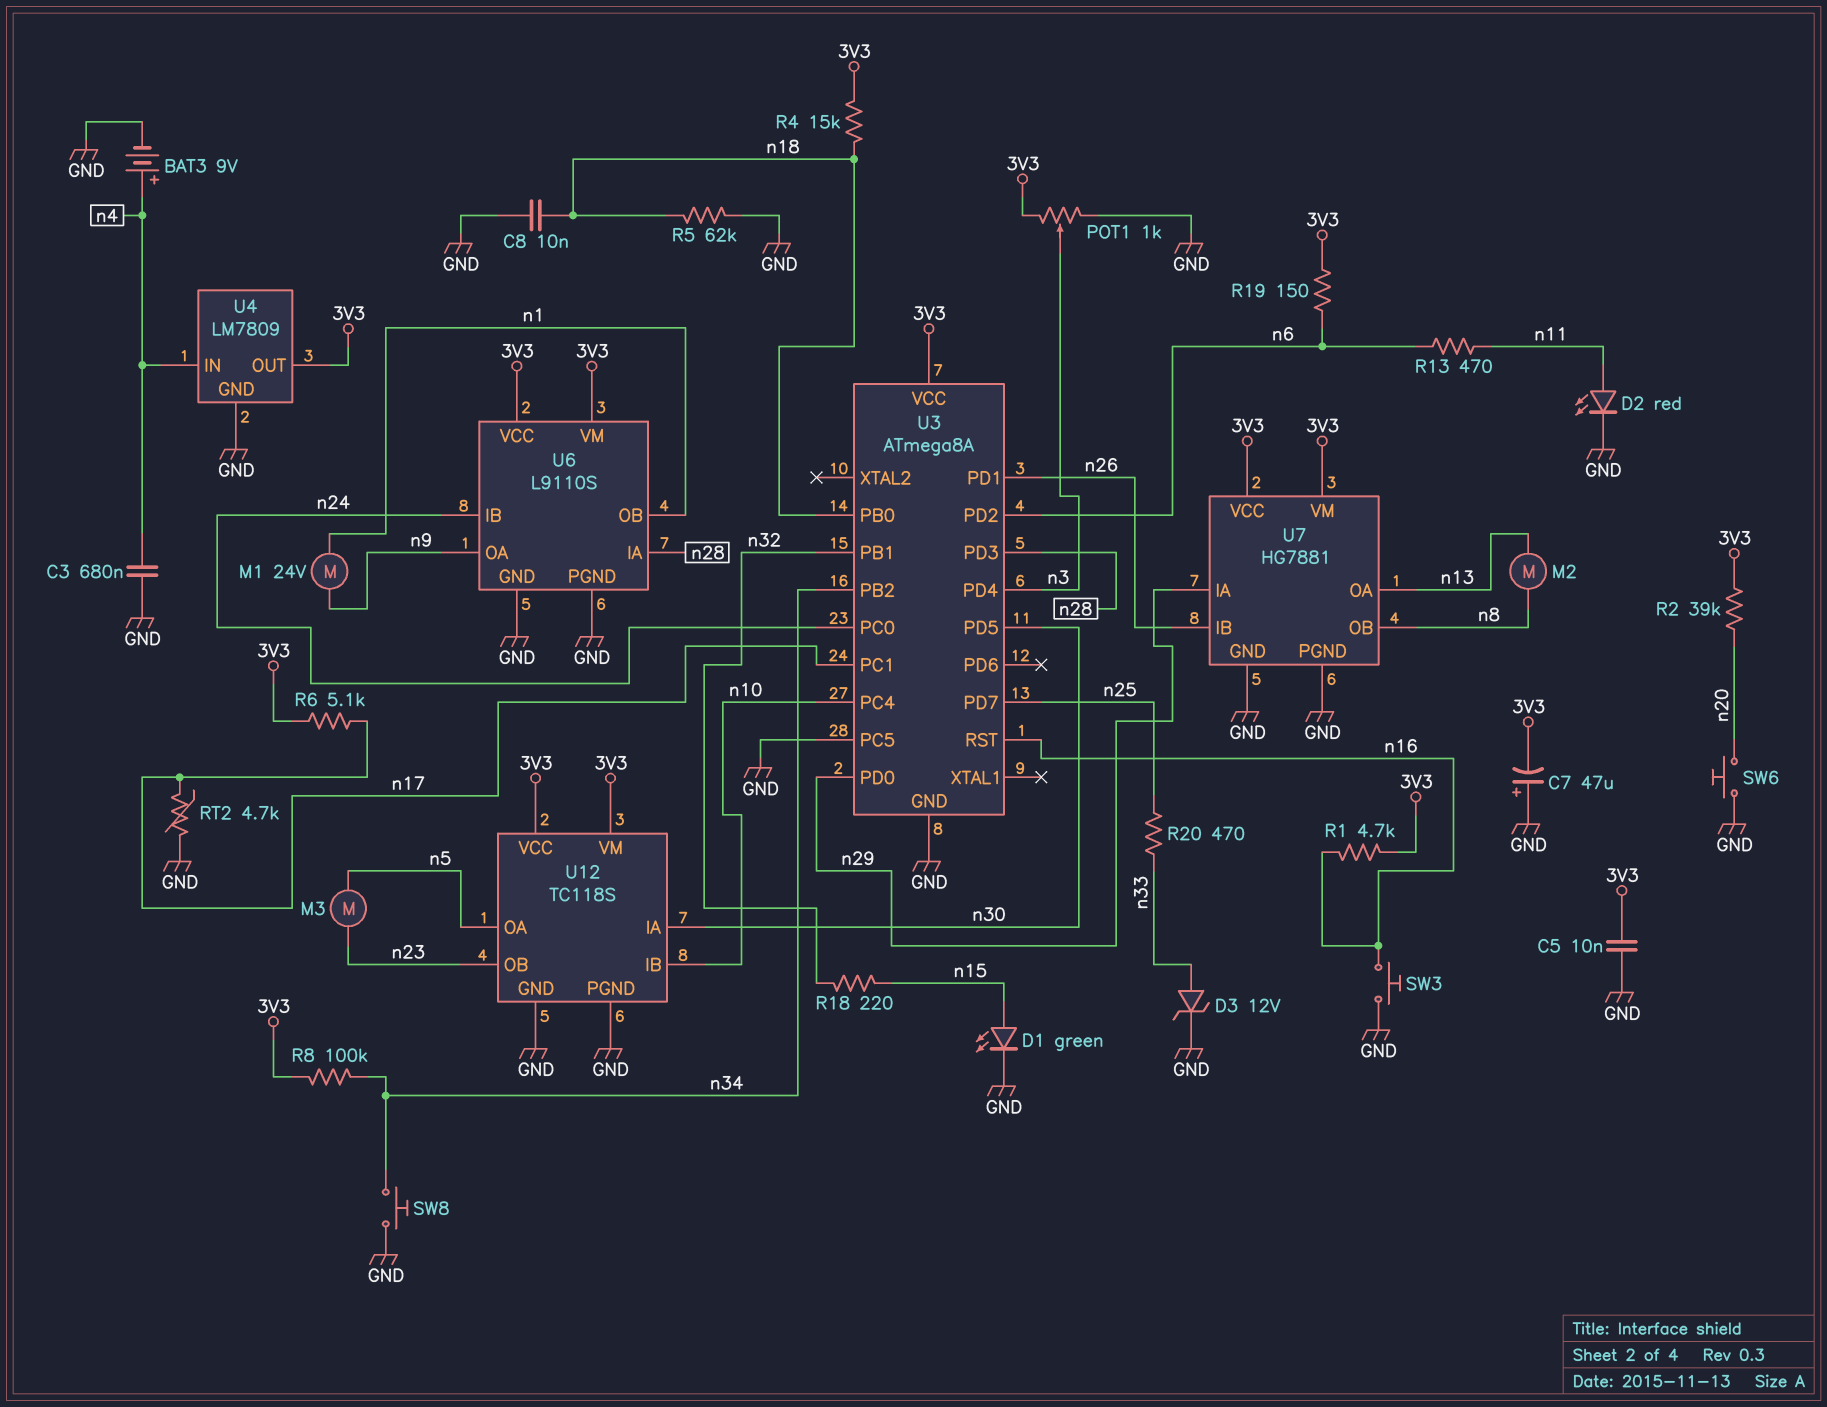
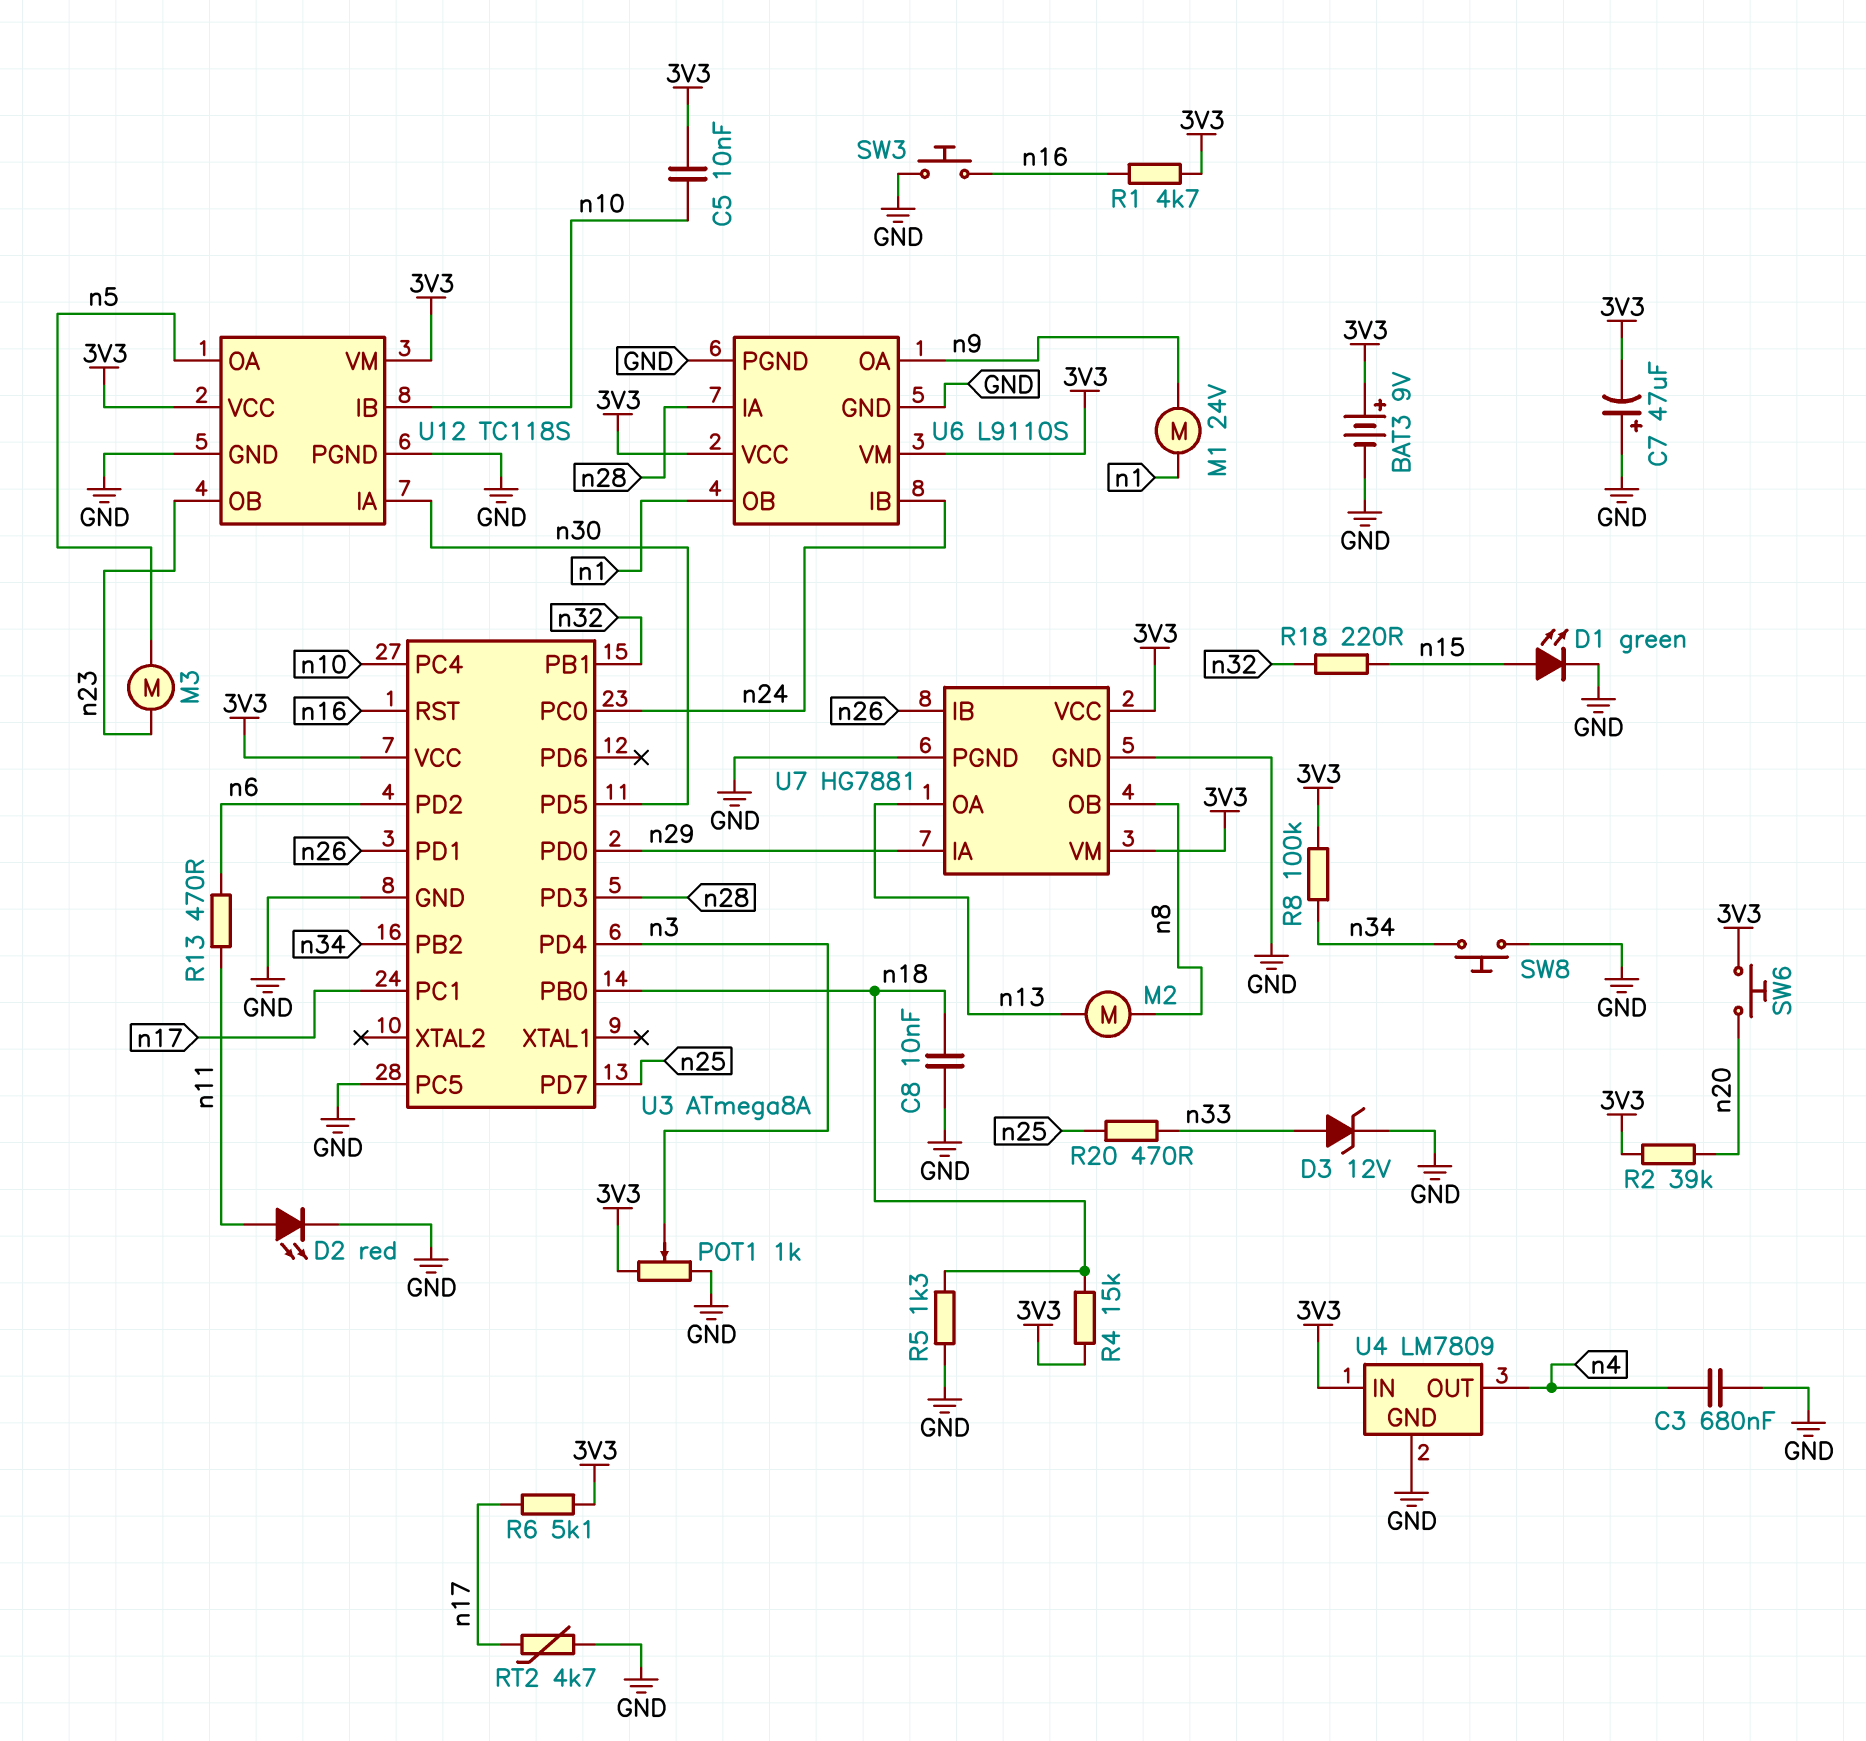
BAT3: 9V (plus n4, minus GND) -> 9V (plus 3V3, minus GND)
C5: 10nF (3V3, GND) -> 10nF (3V3, n10)
R5: 62k (GND, n18) -> 1.3k (GND, n18)
R19: 150 (3V3, n6) -> none
SW6: button (GND, n20) -> button (3V3, n20)
U4 pin IN: n4 -> 3V3
U4 pin OUT: 3V3 -> n4

